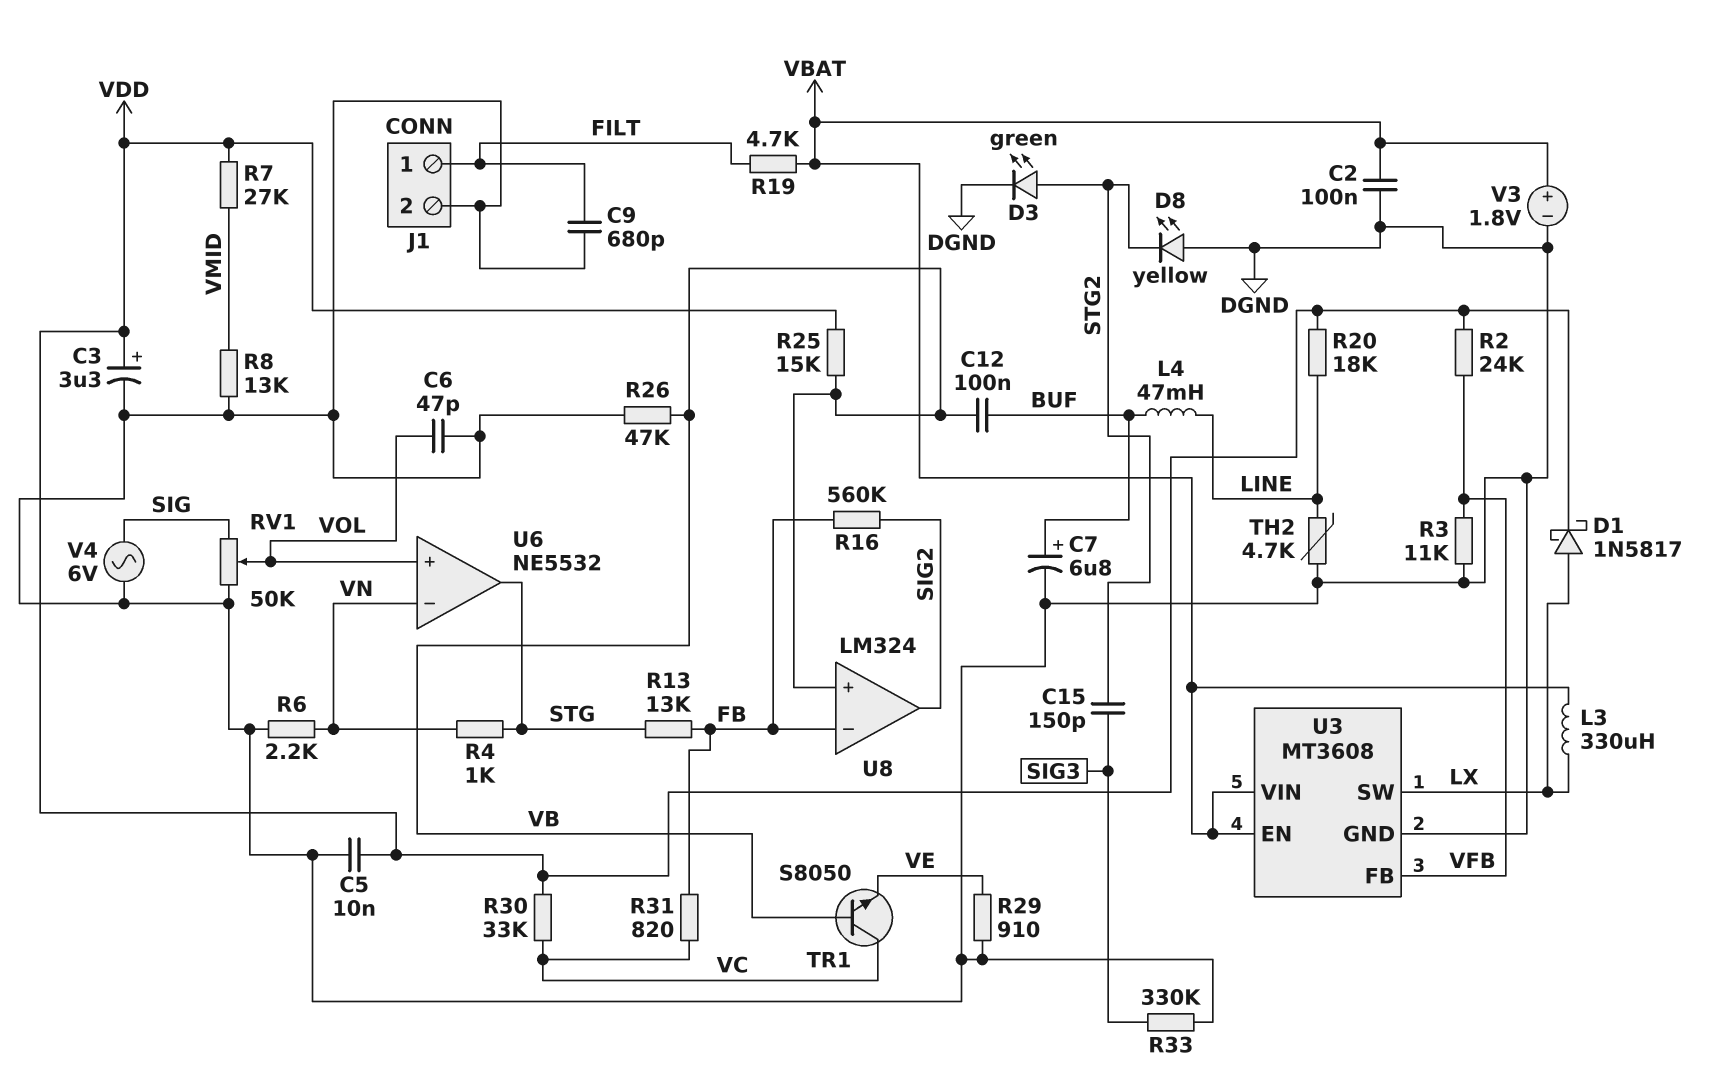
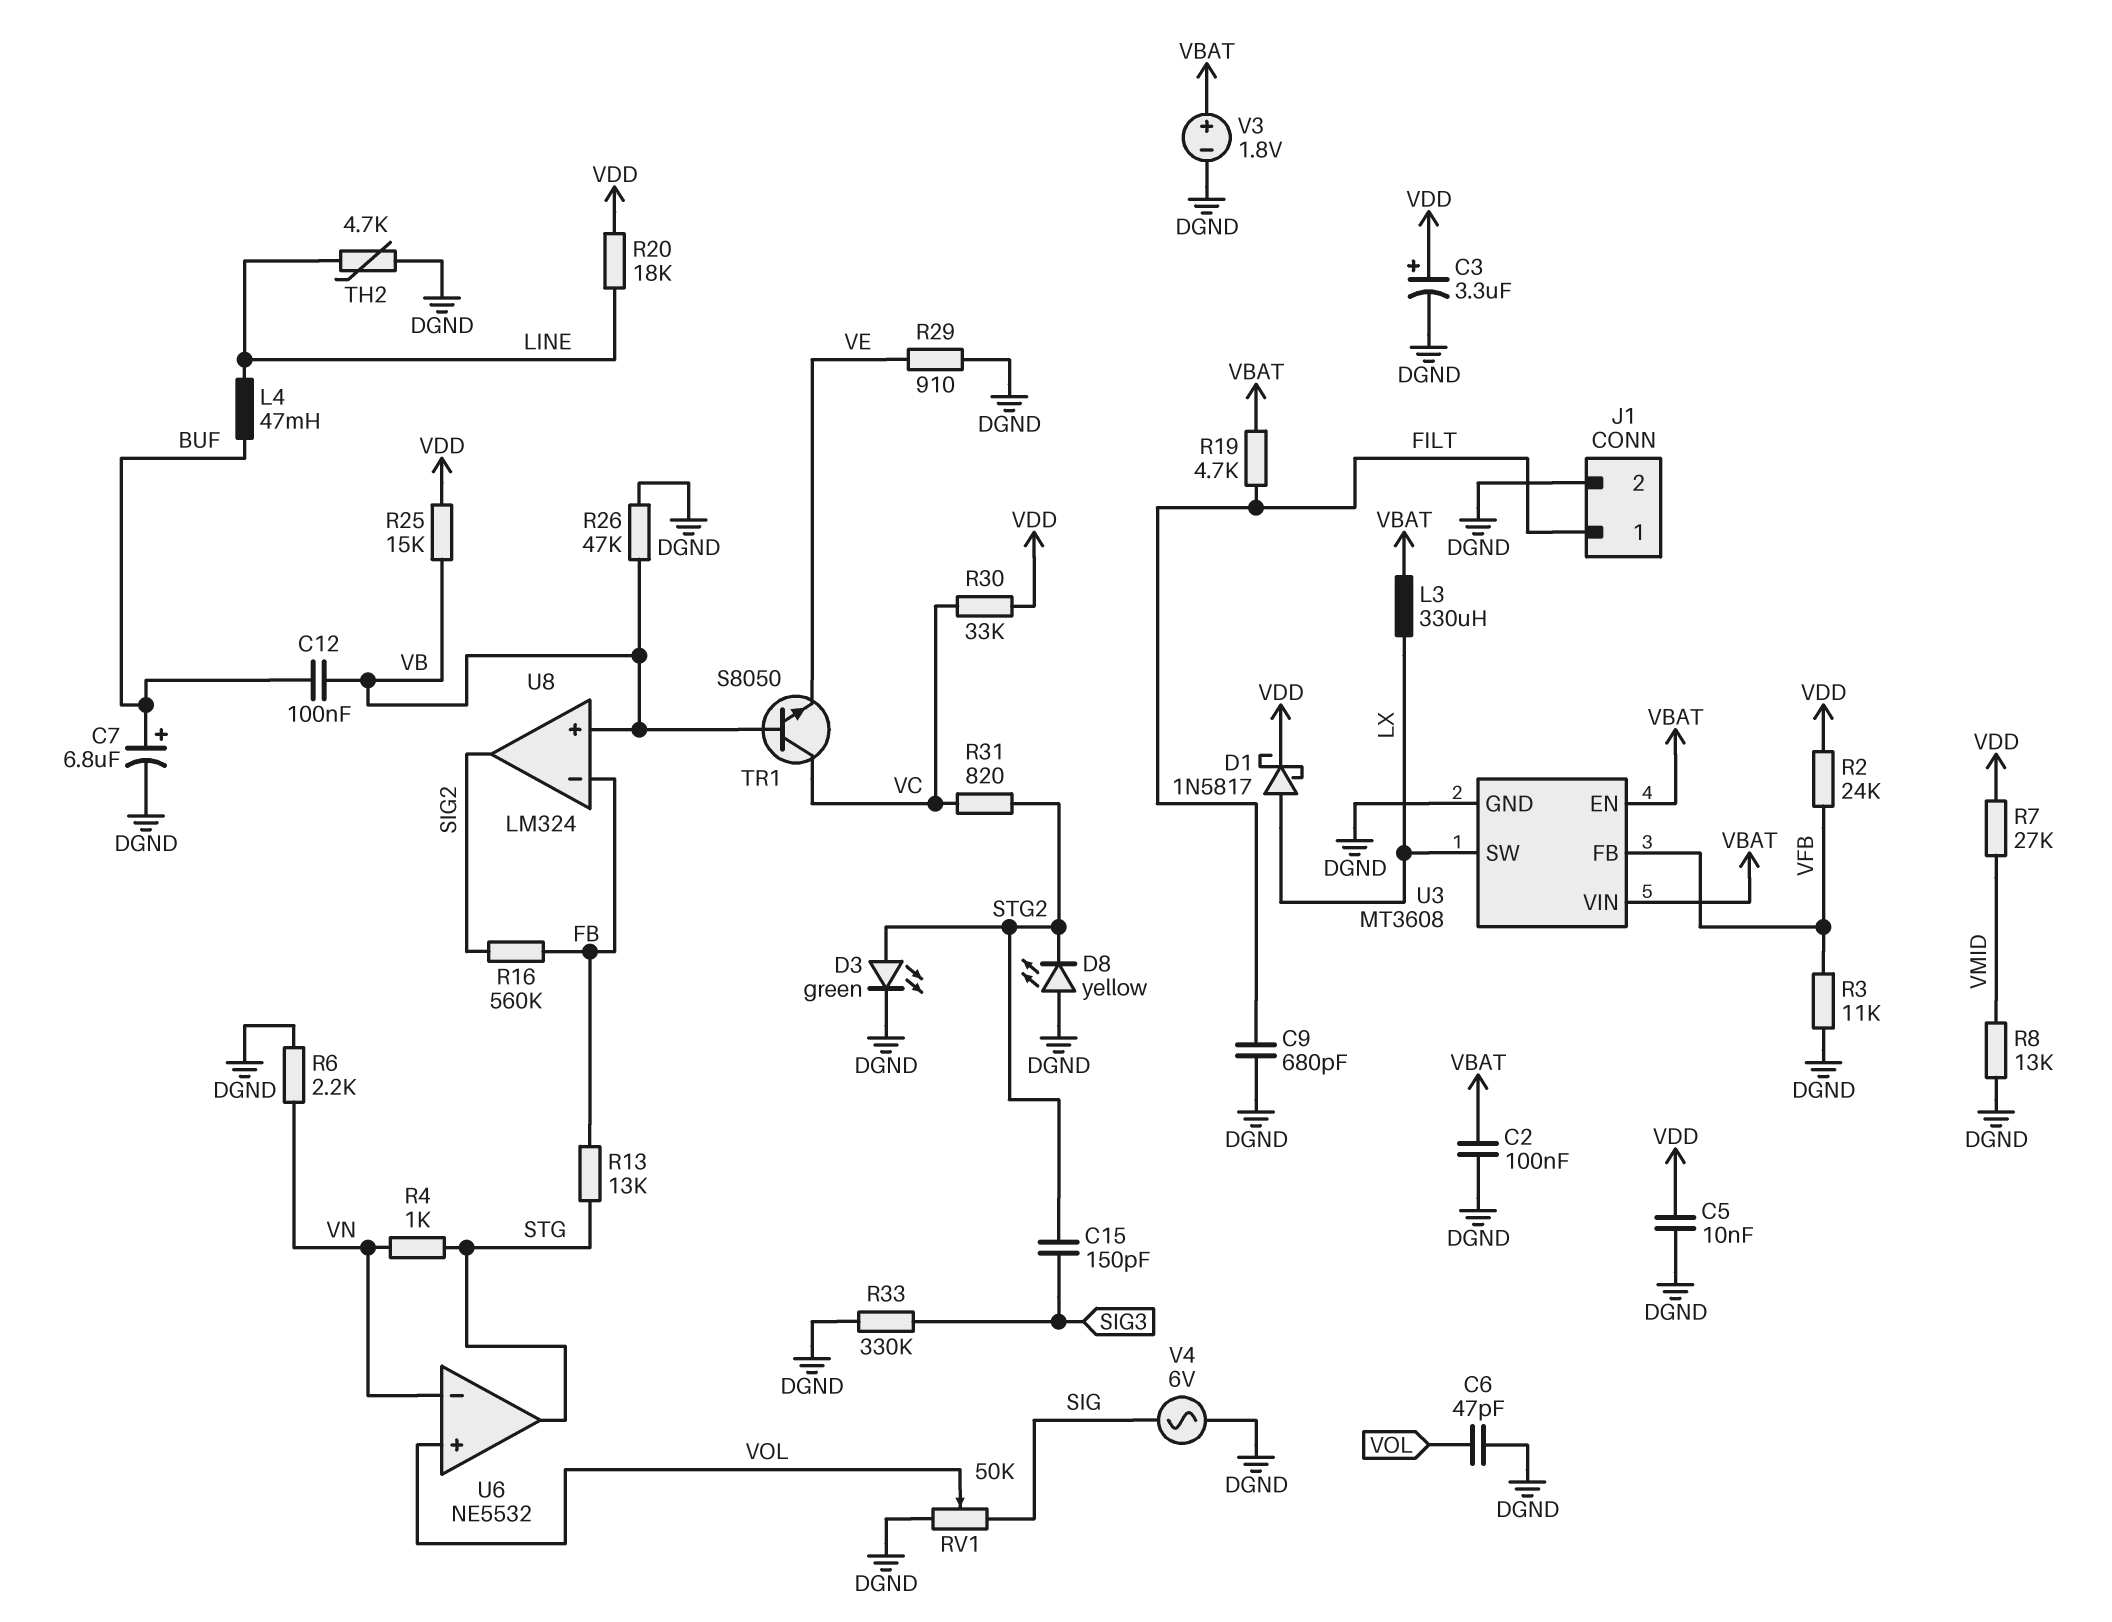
R31: 820 (FB, VC) -> 820 (STG2, VC)

